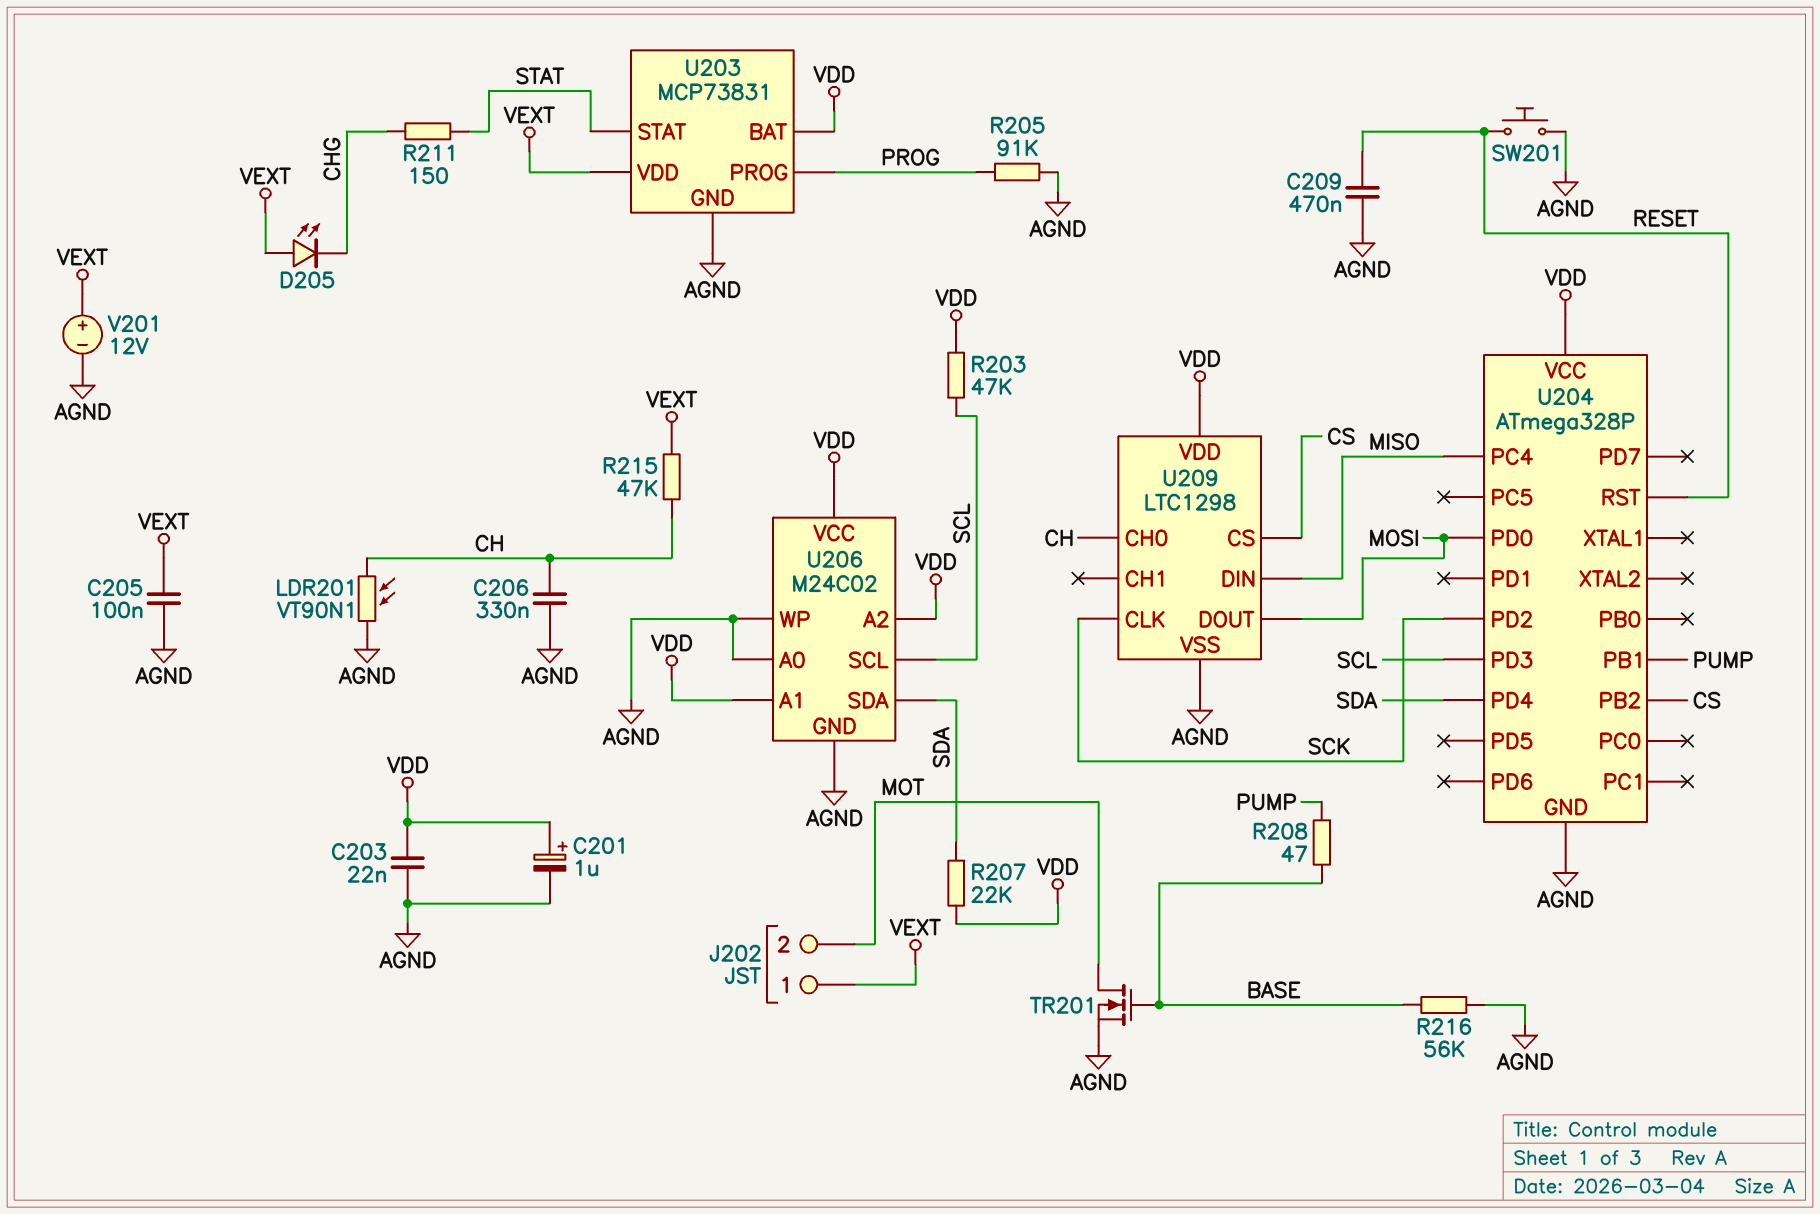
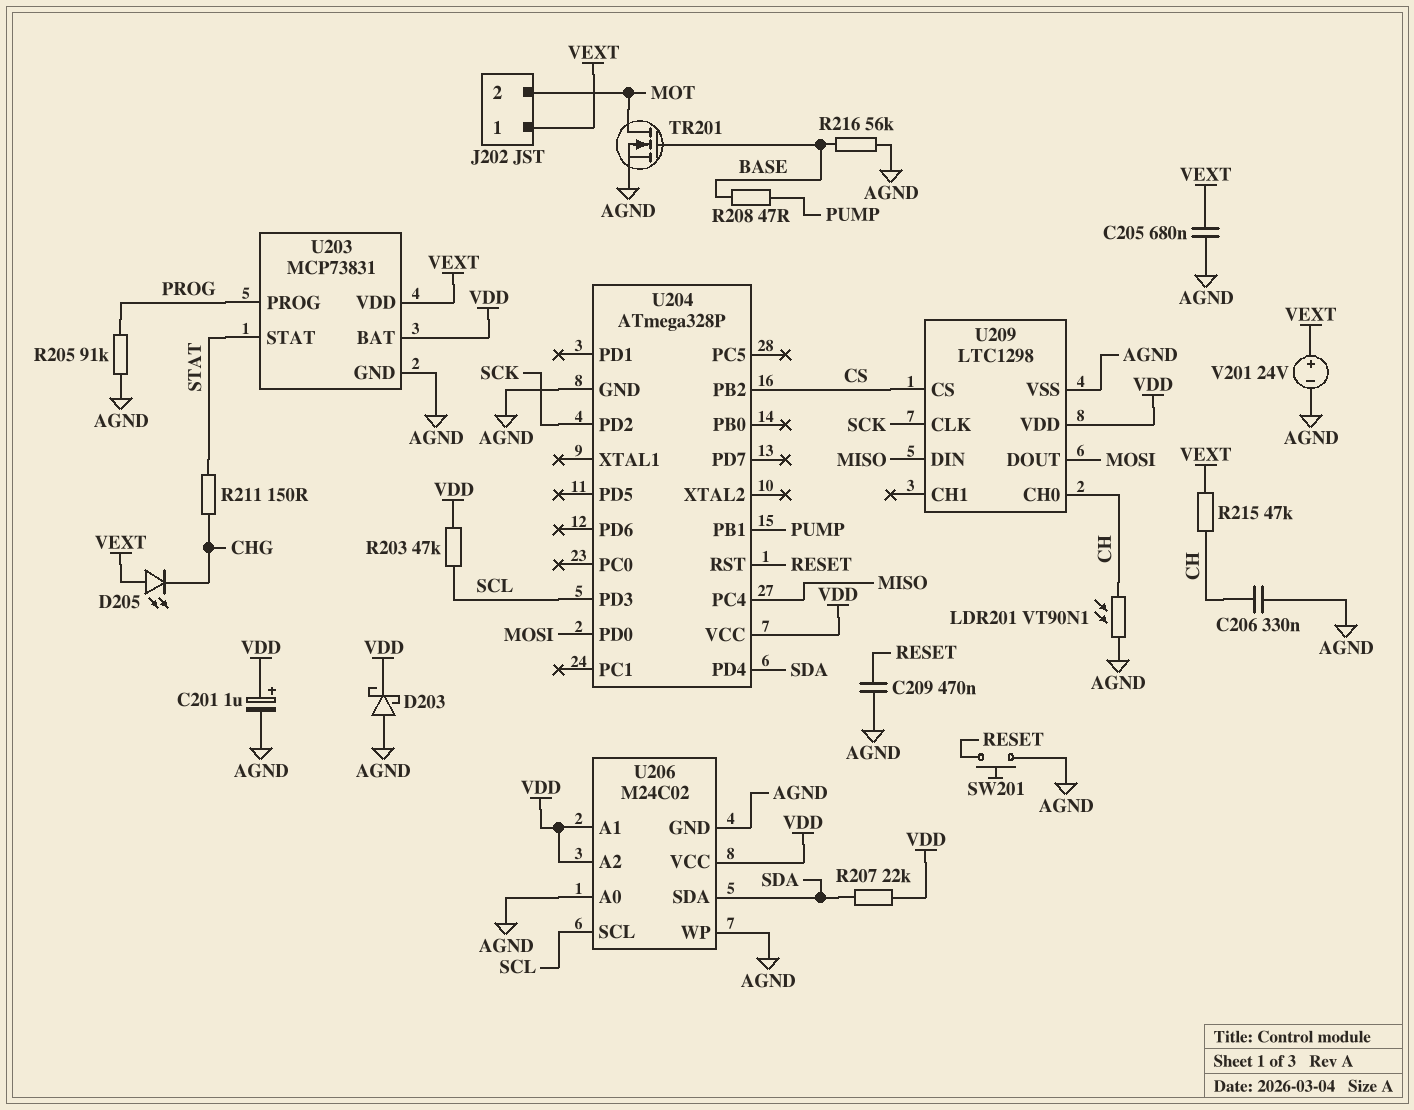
C203: 22nF (AGND, VDD) -> none
C205: 100nF (AGND, VEXT) -> 680nF (AGND, VEXT)
D203: none -> schottky (A AGND, K VDD)
V201: 12V (plus VEXT, minus AGND) -> 24V (plus VEXT, minus AGND)

